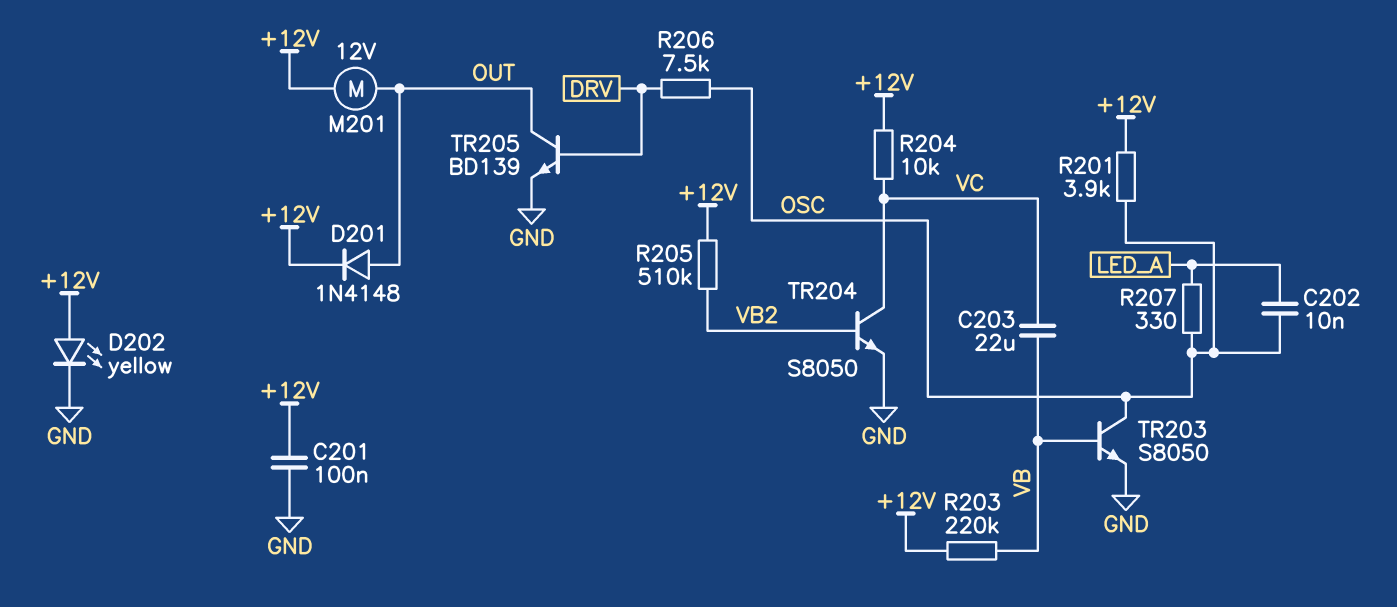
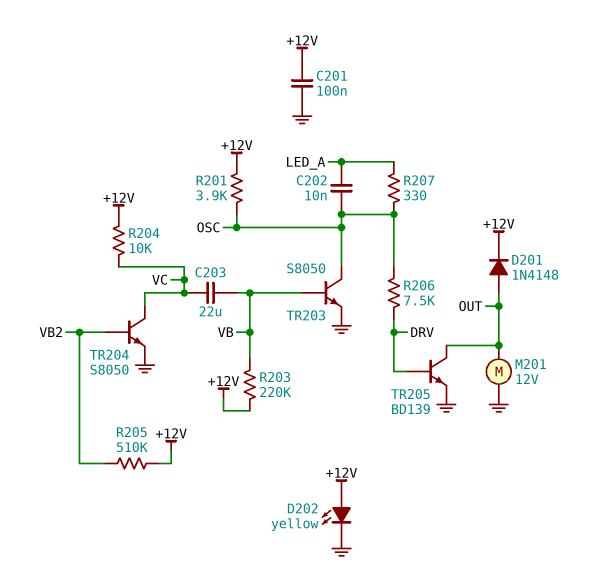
M201: motor 12V (+12V, OUT) -> motor 12V (GND, OUT)

